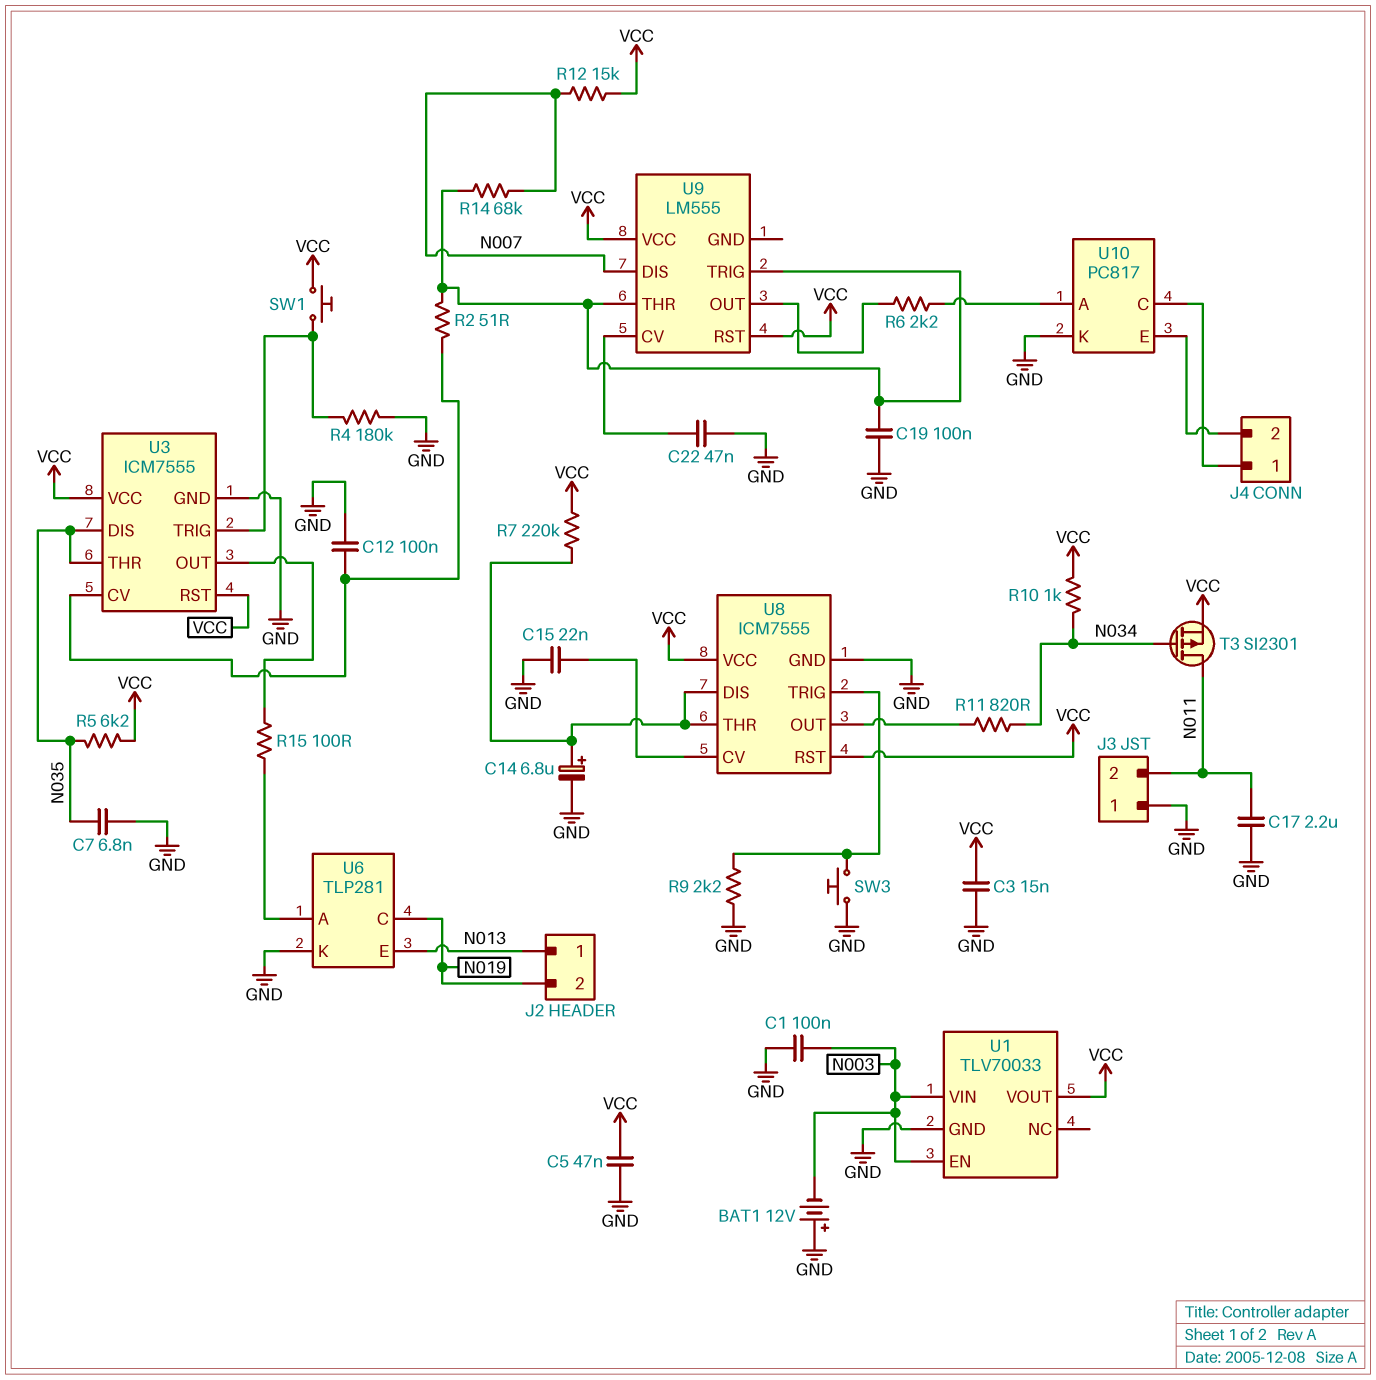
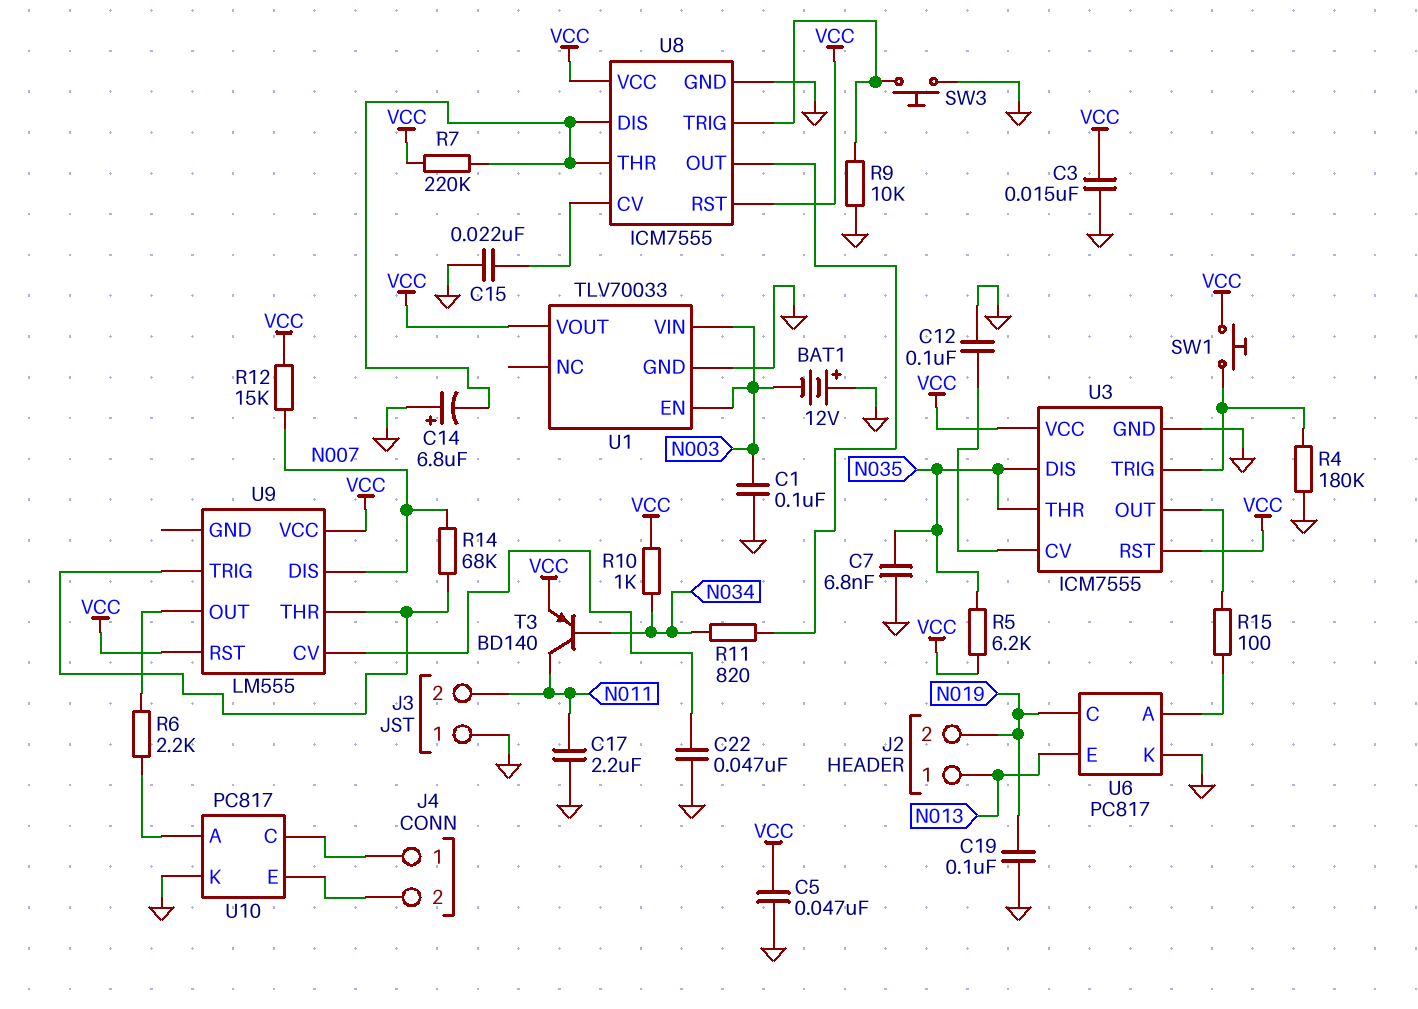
C14: 6.8uF (plus U8/DIS, minus GND) -> 6.8uF (plus GND, minus U8/DIS)
C19: 100nF (GND, U9/THR) -> 100nF (GND, N019)
R2: 51 (U3/CV, U9/THR) -> none
R9: 2.2k (GND, U8/TRIG) -> 10k (GND, U8/TRIG)
T3: PMOS SI2301 (G N034, D N011, S VCC) -> PNP BD140 (B N034, C N011, E VCC)
U6: TLP281 -> PC817

